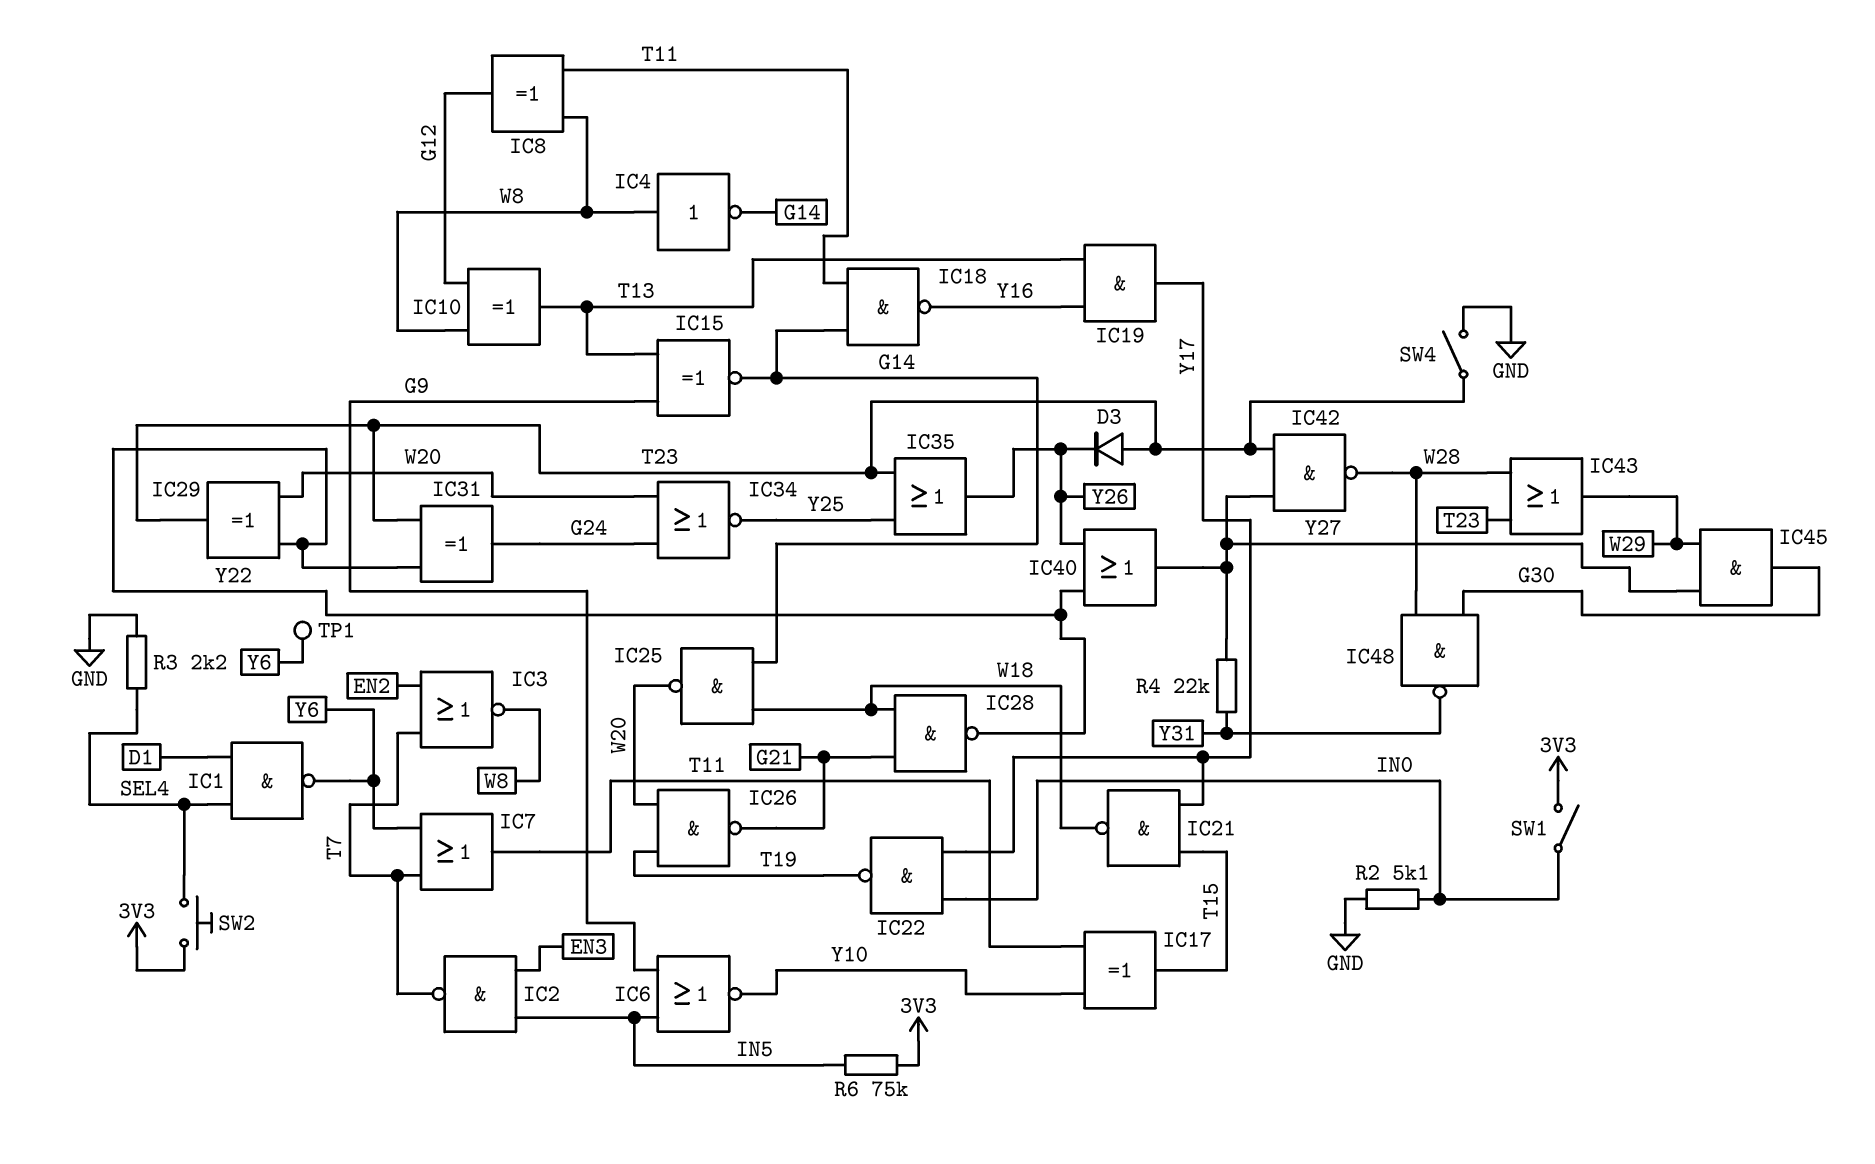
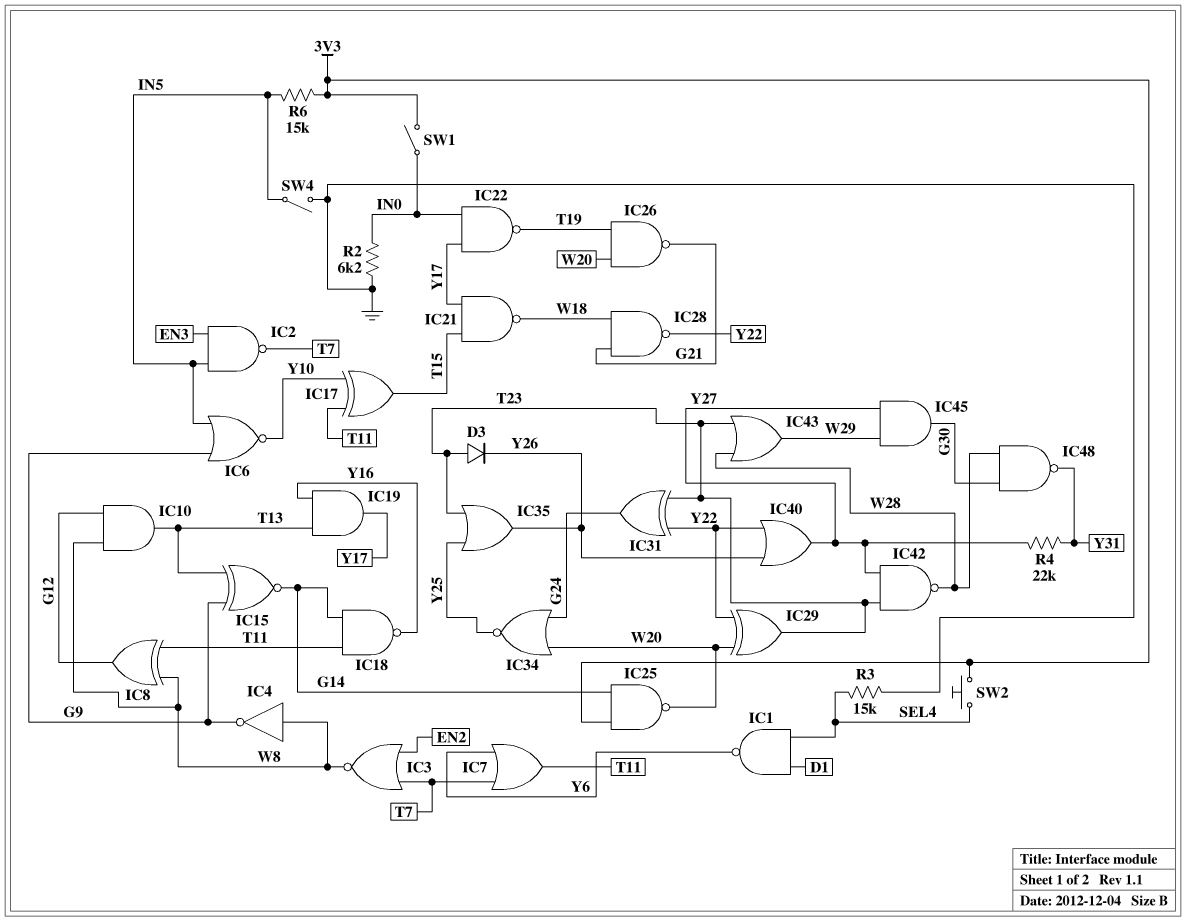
IC4: NOT (in W8, out G14) -> NOT (in W8, out G9)
IC10: XOR (in G12, in W8, out T13) -> AND (in G12, in W8, out T13)
IC25: NAND (in G14, in W18, out W20) -> NAND (in 3V3, in G14, out W20)
R2: 5.1k (GND, IN0) -> 6.2k (GND, IN0)
R3: 2.2k (GND, SEL4) -> 15k (GND, SEL4)
R6: 75k (3V3, IN5) -> 15k (3V3, IN5)
SW4: switch (GND, T23) -> switch (GND, IN5)
TP1: test point (Y6) -> none

